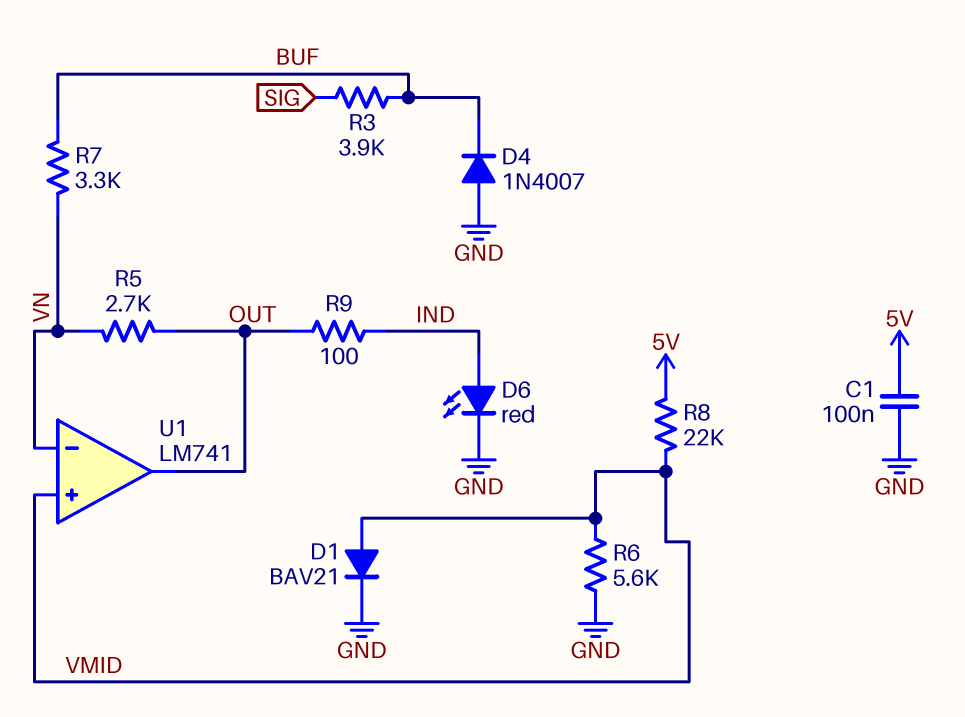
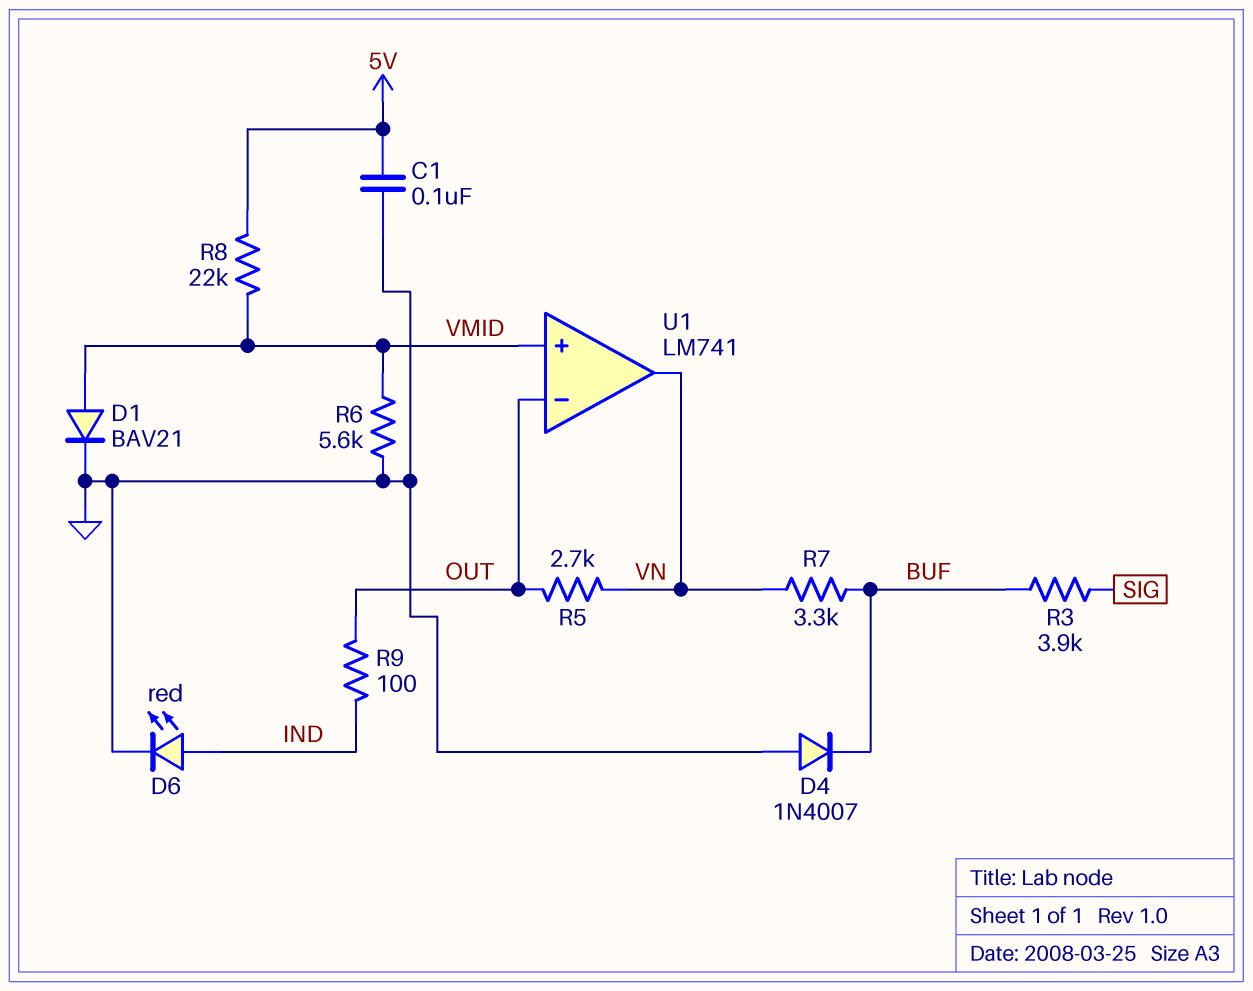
U1 pin in-: VN -> OUT
U1 pin out: OUT -> VN

